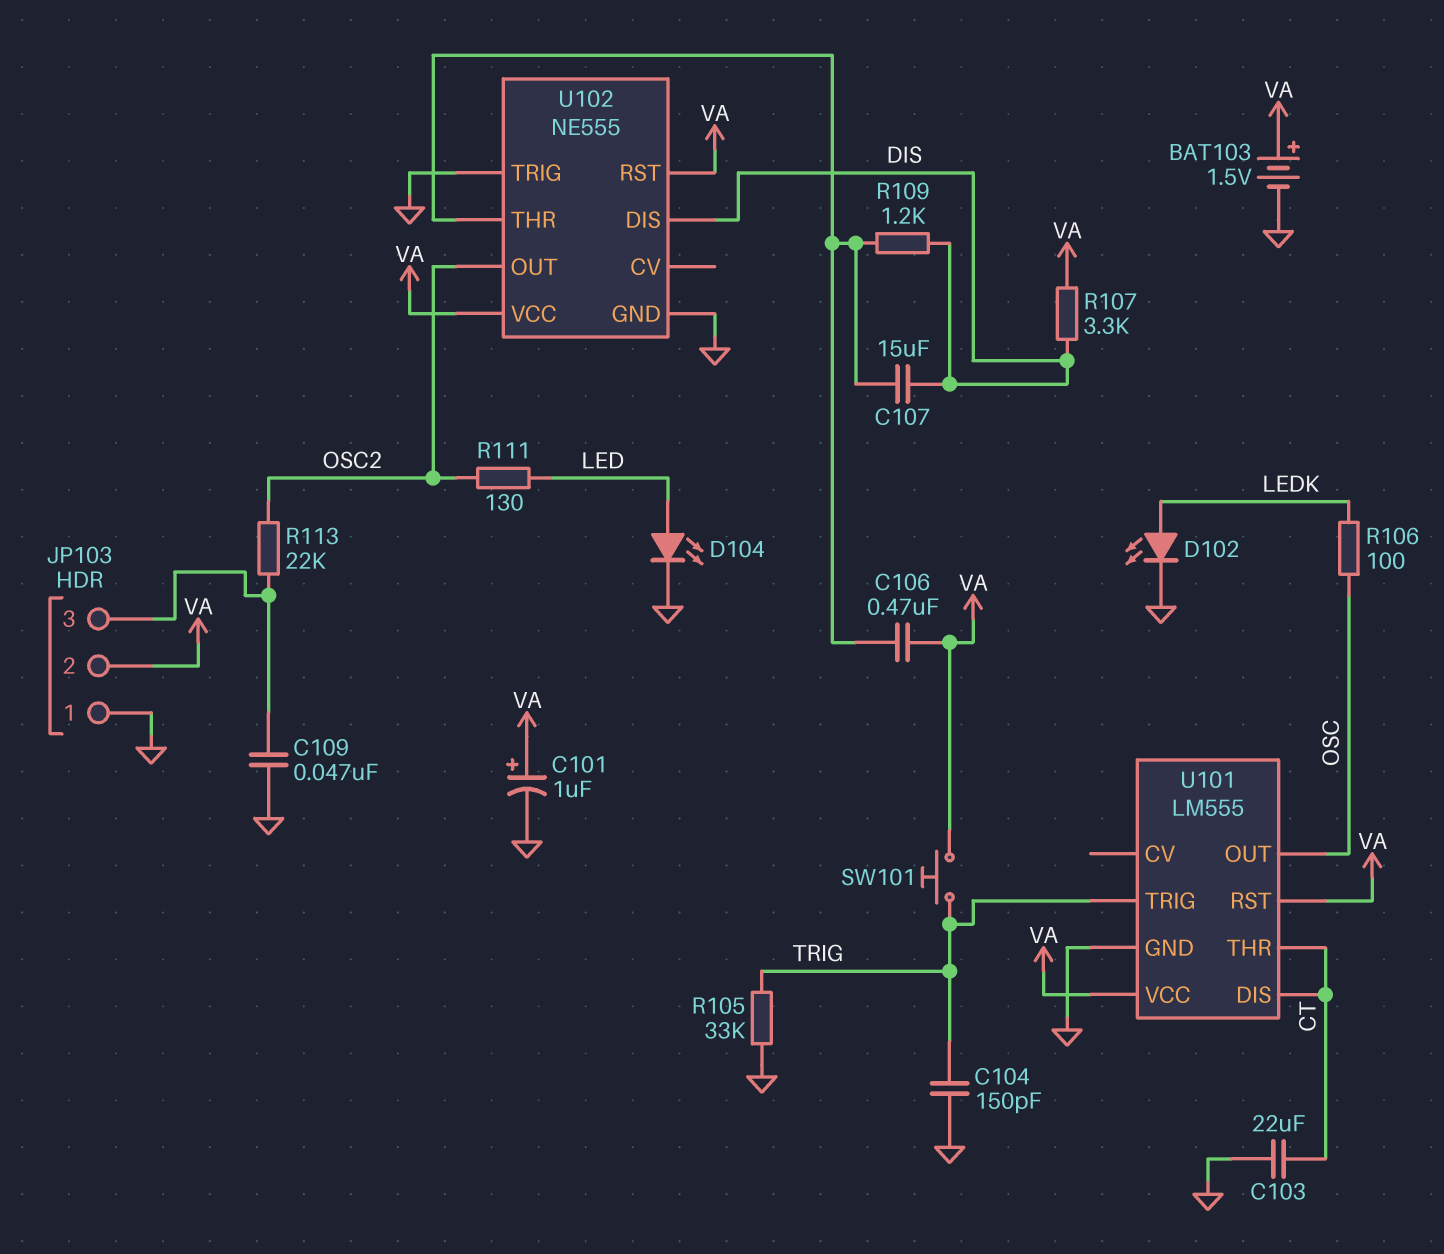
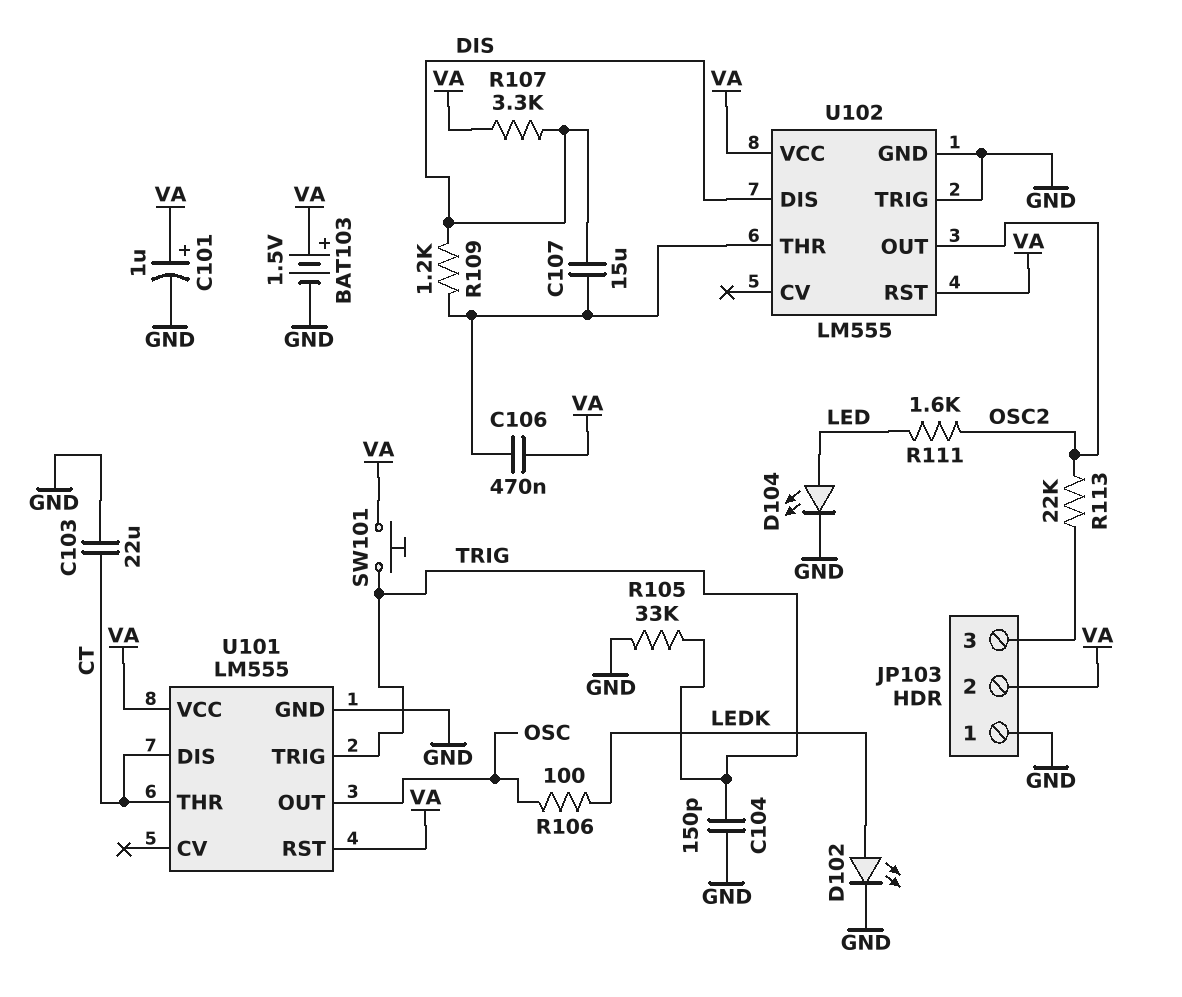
C109: 47nF (GND, JP103/3) -> none
R111: 130 (LED, OSC2) -> 1.6k (LED, OSC2)
U102: NE555 -> LM555

